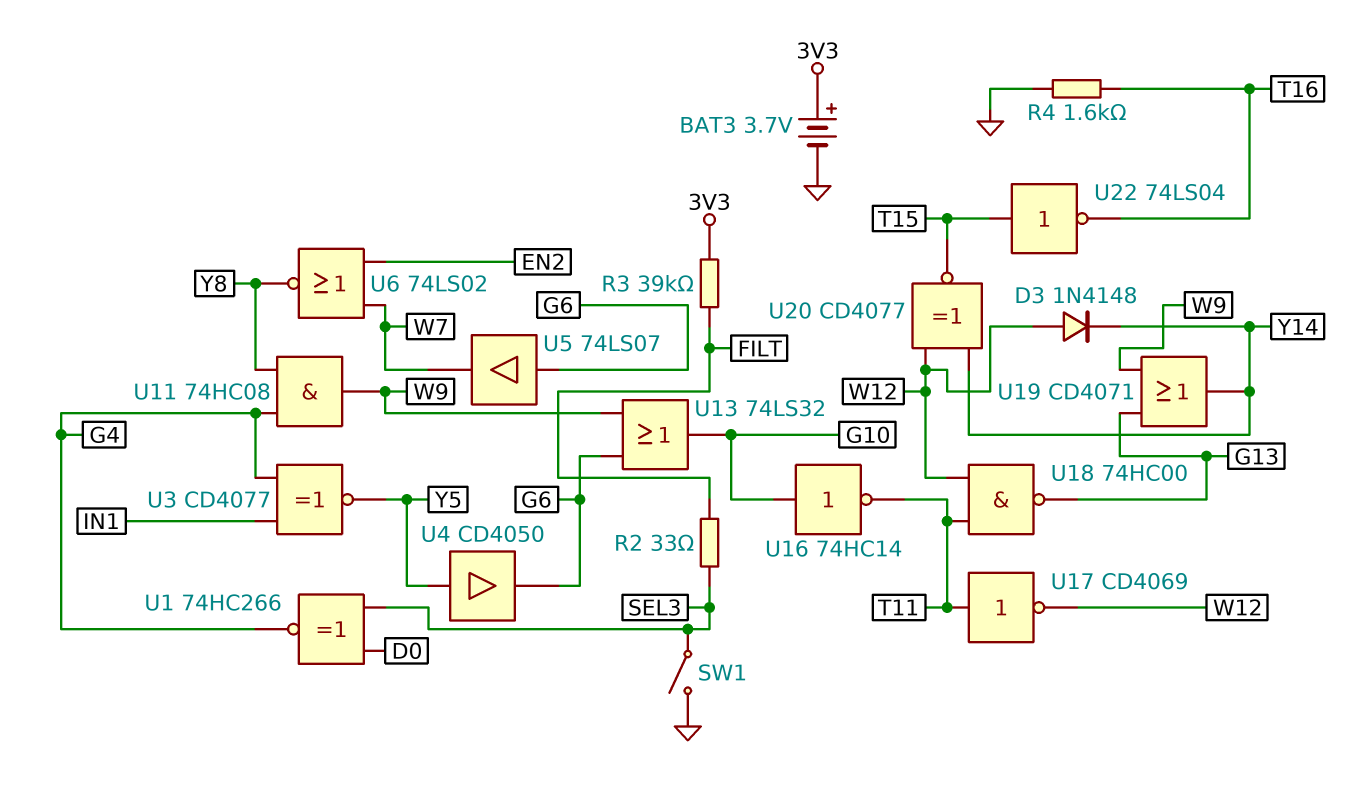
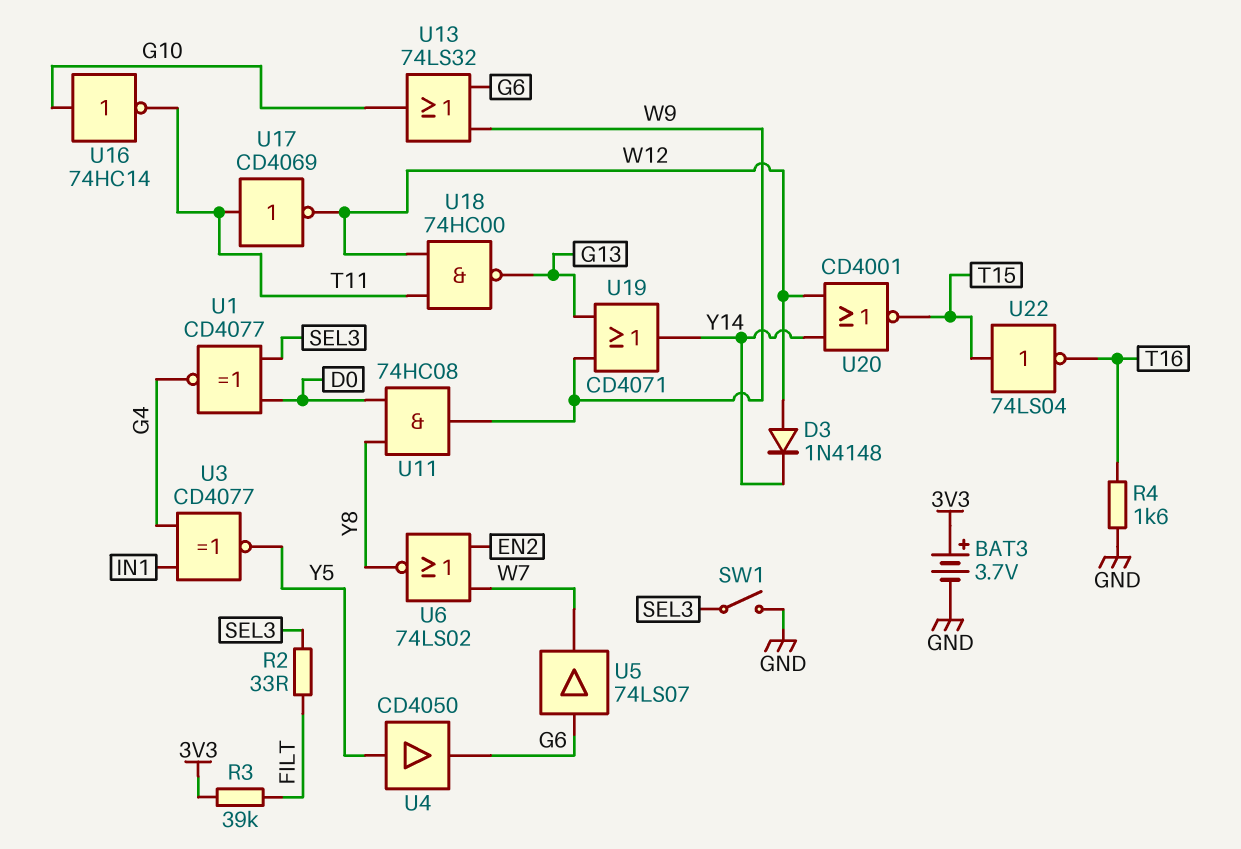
U1: XNOR 74HC266 (in D0, in SEL3, out G4) -> XNOR CD4077 (in D0, in SEL3, out G4)
U11: AND 74HC08 (in G4, in Y8, out W9) -> AND 74HC08 (in D0, in Y8, out W9)
U20: XNOR CD4077 (in W12, in Y14, out T15) -> NOR CD4001 (in W12, in Y14, out T15)

